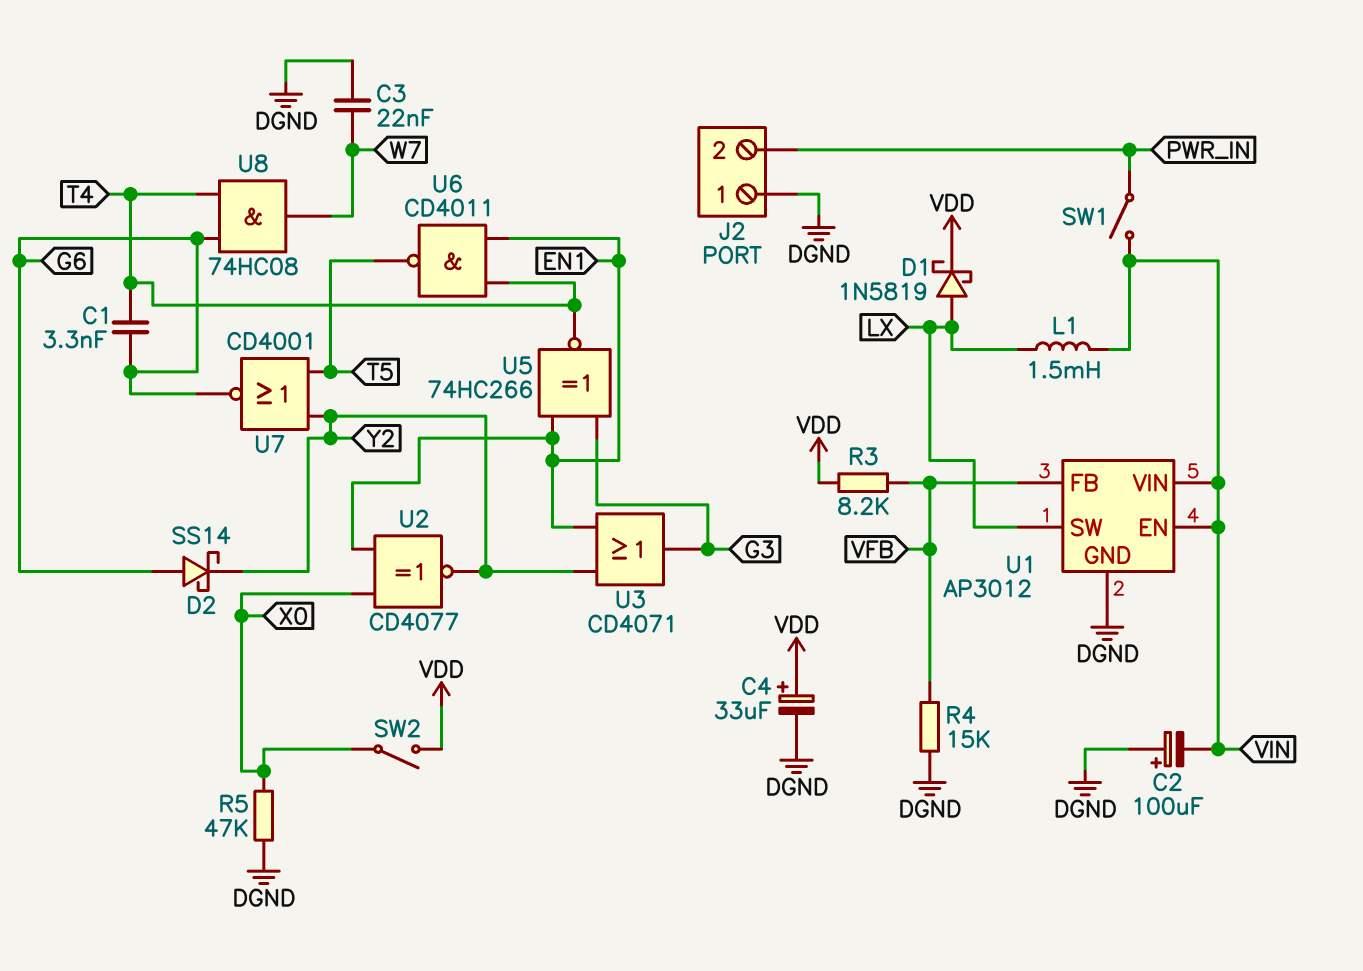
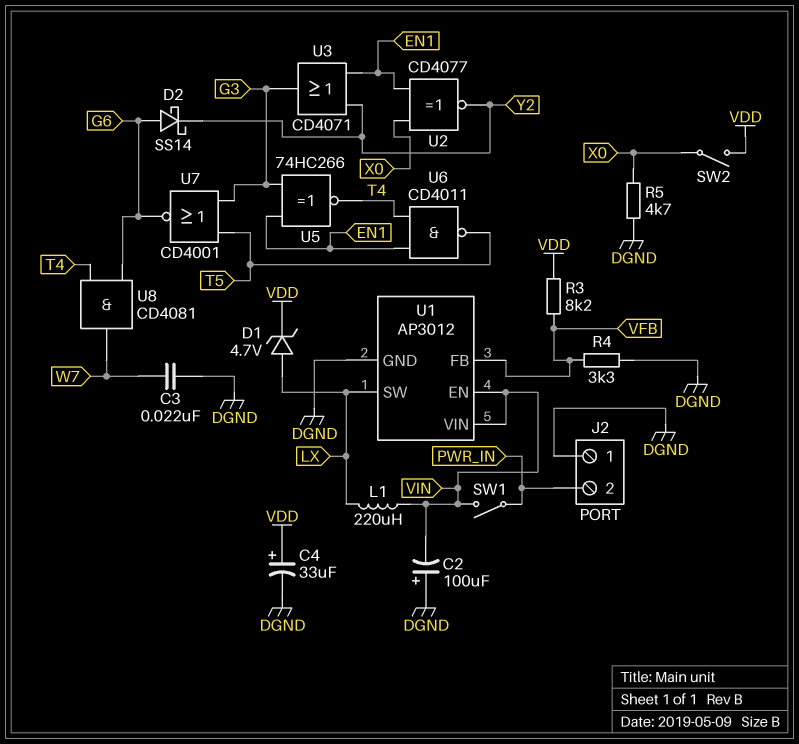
C1: 3.3nF (G6, T4) -> none
D1: schottky 1N5819 (A LX, K VDD) -> zener 4.7V (A LX, K VDD)
L1: 1.5mH (LX, VIN) -> 220uH (LX, VIN)
R4: 15k (DGND, VFB) -> 3.3k (DGND, VFB)
R5: 47k (DGND, X0) -> 4.7k (DGND, X0)
U7: NOR CD4001 (in T5, in Y2, out G6) -> NOR CD4001 (in G3, in T5, out G6)
U8: AND 74HC08 (in G6, in T4, out W7) -> AND CD4081 (in G6, in T4, out W7)

